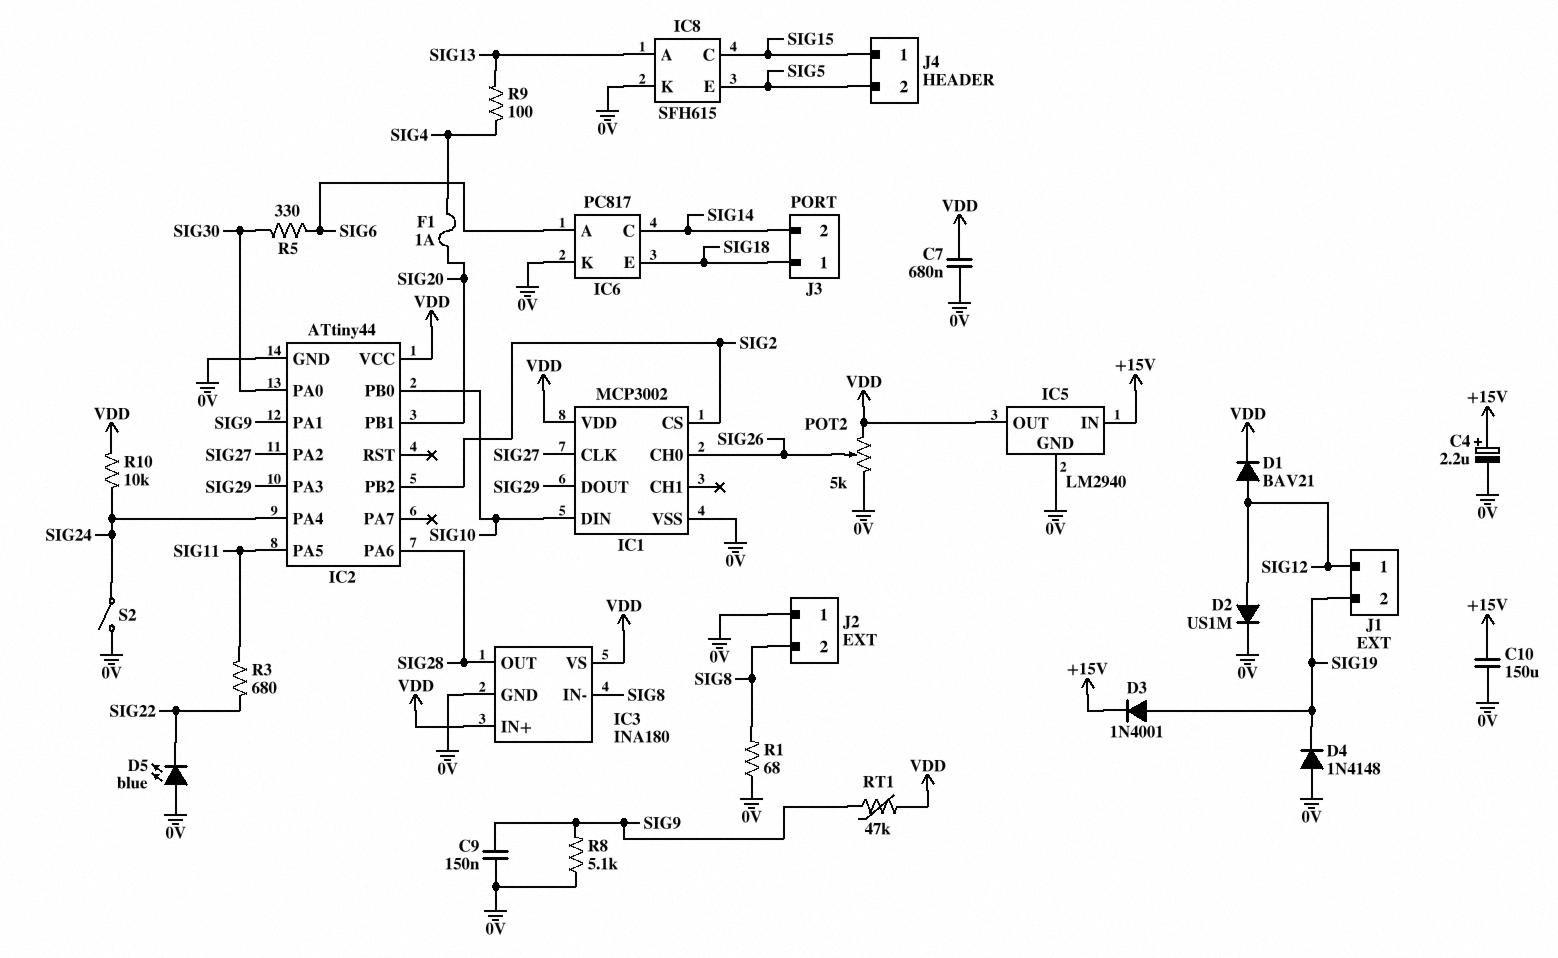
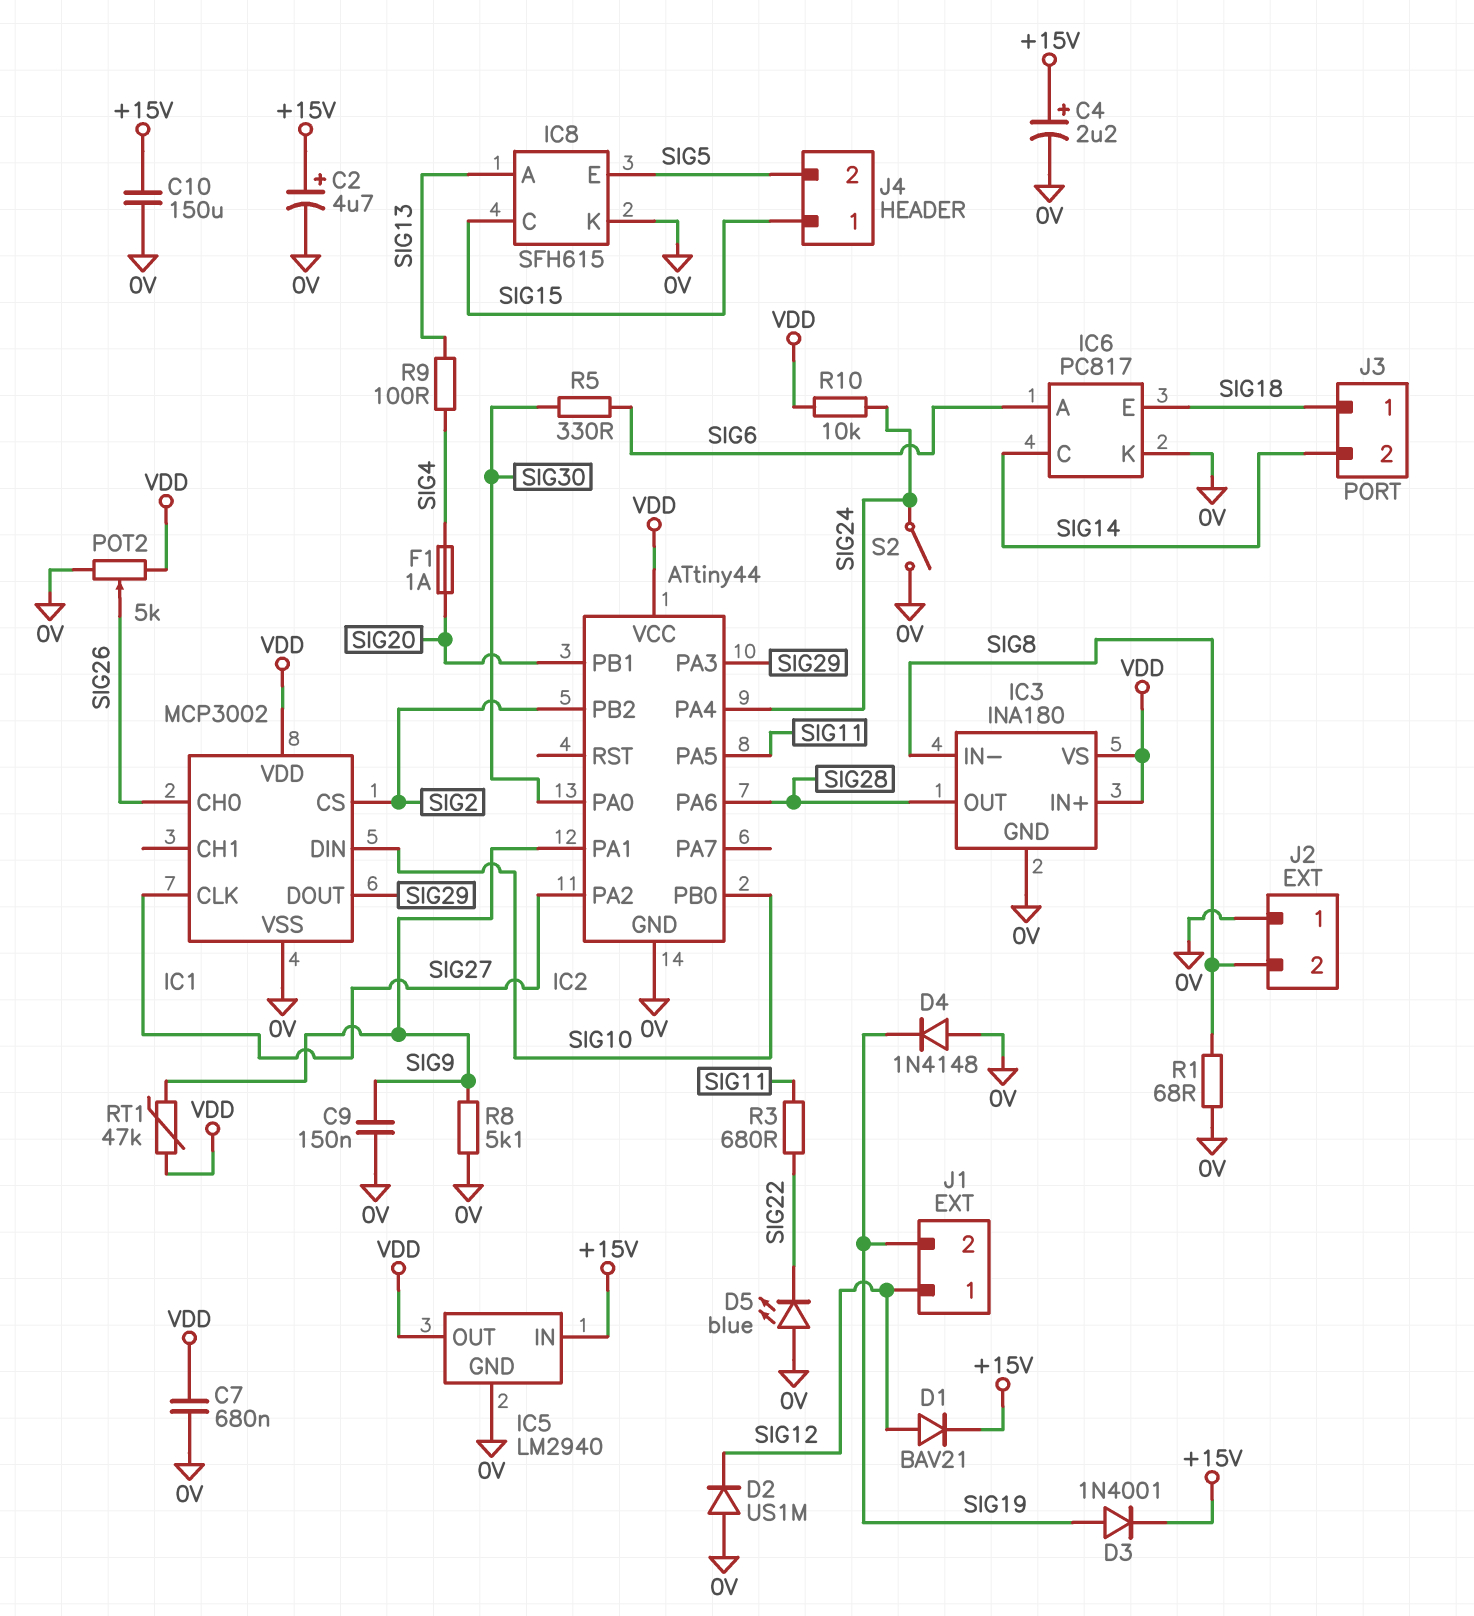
C2: none -> 4.7uF (plus +15V, minus 0V)
D1: diode BAV21 (A SIG12, K VDD) -> diode BAV21 (A SIG12, K +15V)
D2: diode US1M (A SIG12, K 0V) -> diode US1M (A 0V, K SIG12)

